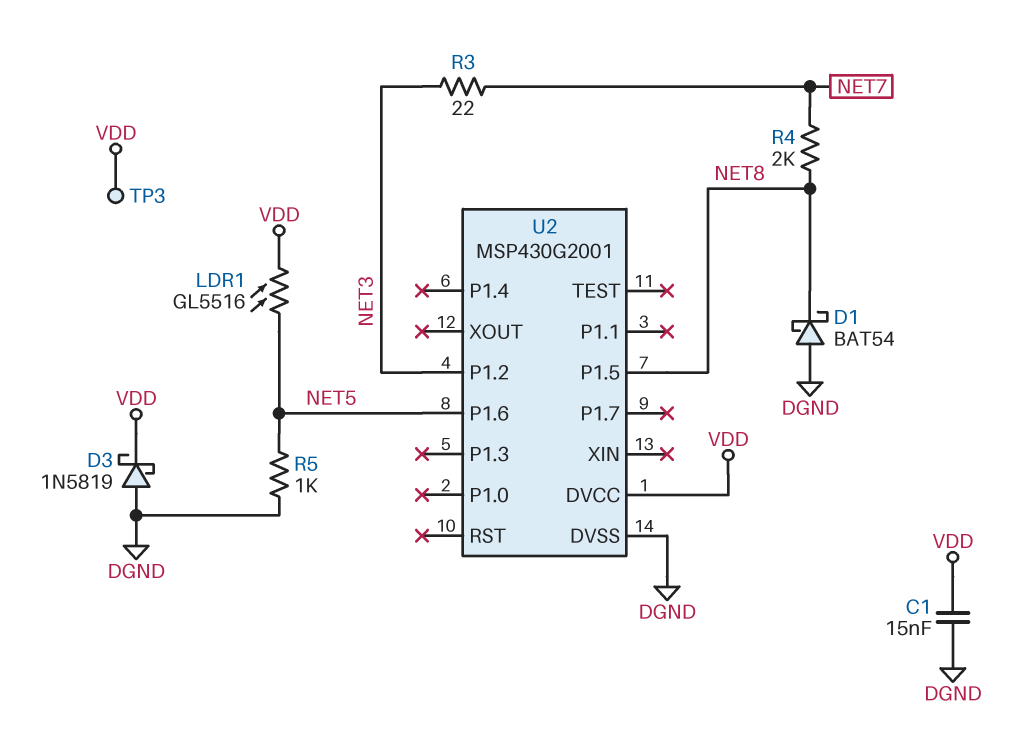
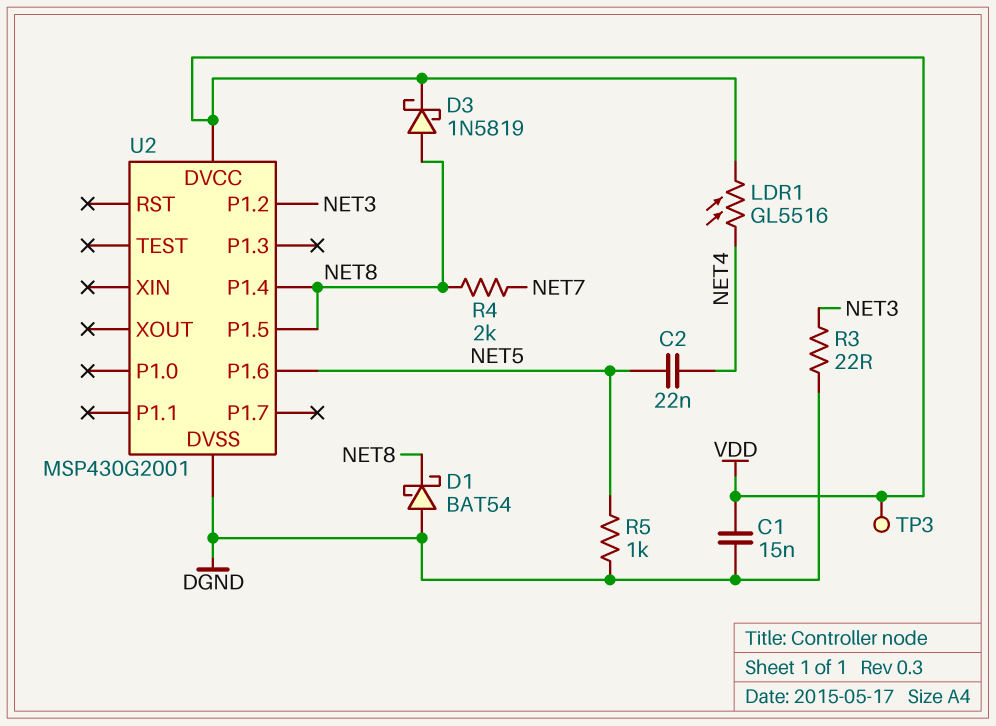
C2: none -> 22nF (NET4, NET5)
D3: schottky 1N5819 (A DGND, K VDD) -> schottky 1N5819 (A NET8, K VDD)
LDR1: GL5516 (NET5, VDD) -> GL5516 (NET4, VDD)
R3: 22 (NET3, NET7) -> 22 (DGND, NET3)
U2 pin P1.4: none -> NET8

